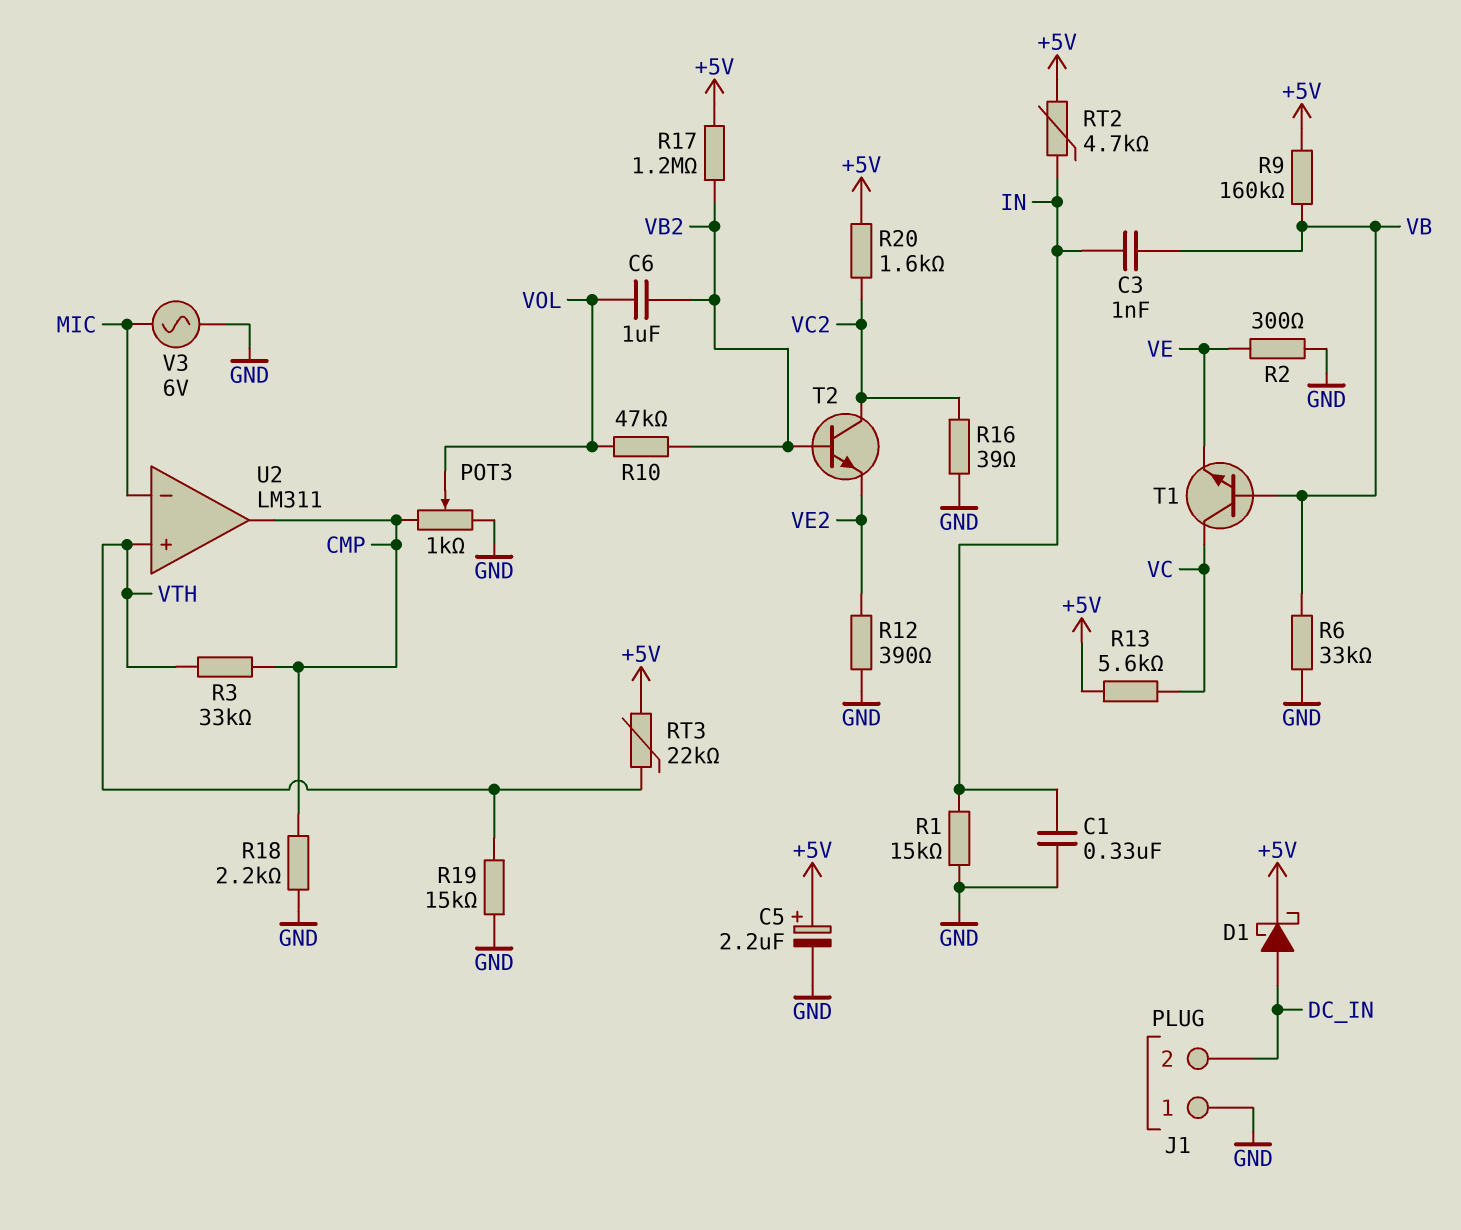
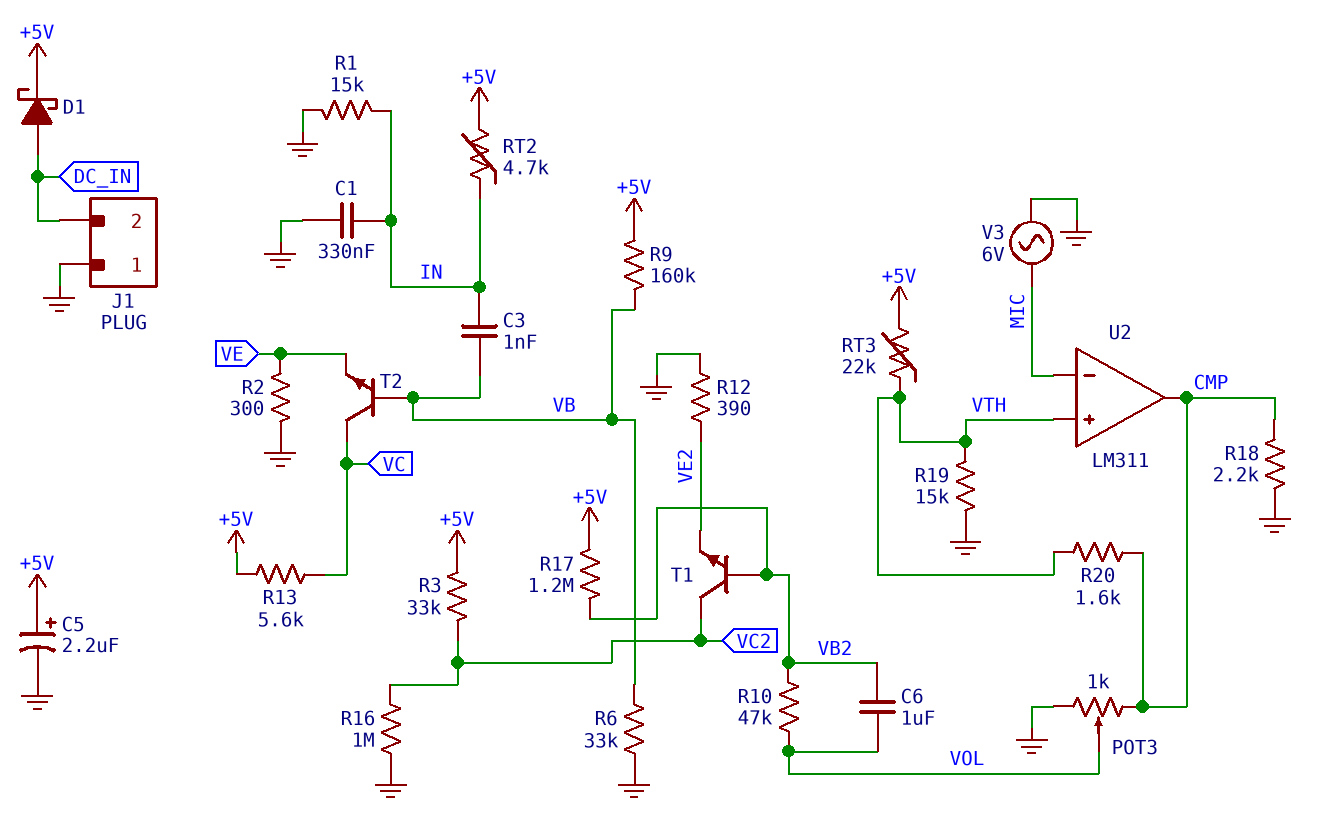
R3: 33k (CMP, VTH) -> 33k (+5V, VC2)
R16: 39 (GND, VC2) -> 1M (GND, VC2)
R20: 1.6k (+5V, VC2) -> 1.6k (CMP, VTH)
T1: NPN (B VB, C VC, E VE) -> NPN (B VB2, C VC2, E VE2)
T2: NPN (B VB2, C VC2, E VE2) -> NPN (B VB, C VC, E VE)

